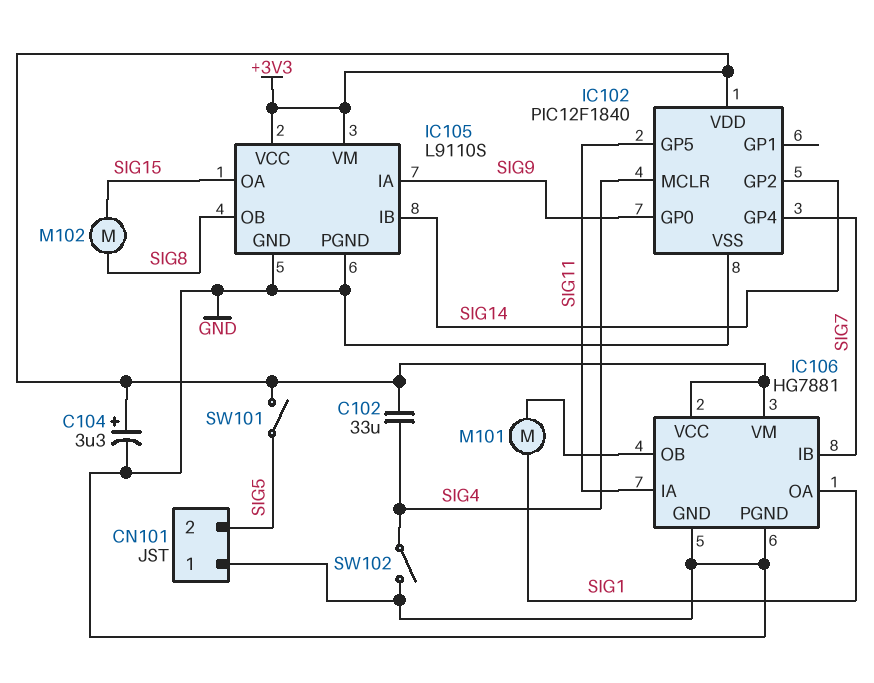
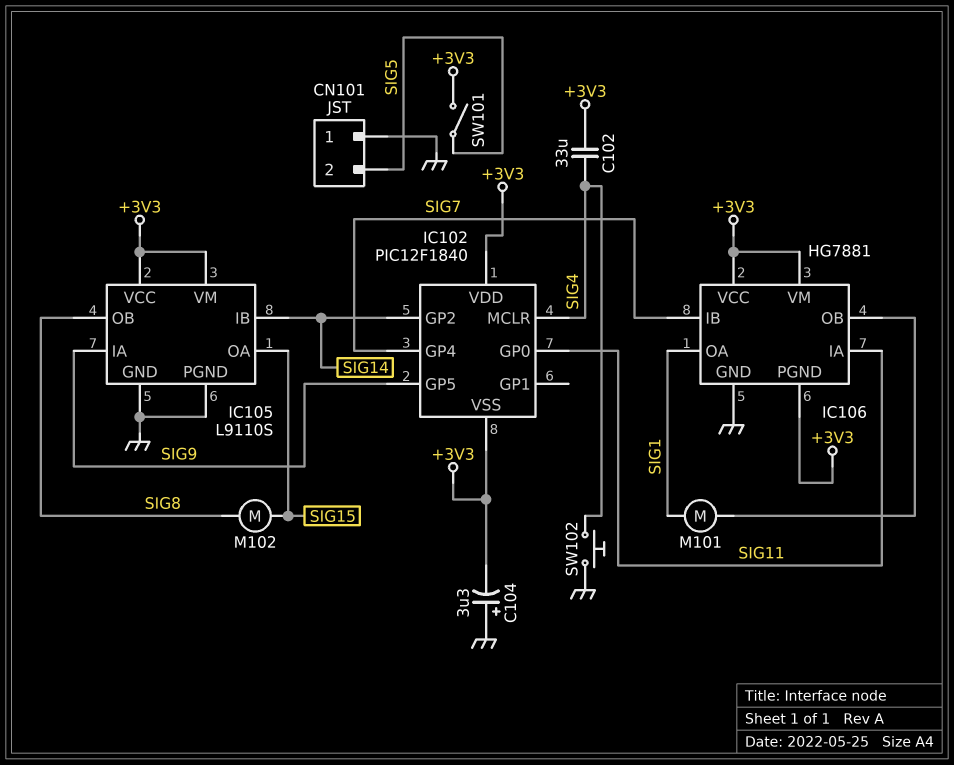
C104: 3.3uF (plus +3V3, minus GND) -> 3.3uF (plus GND, minus +3V3)
IC102 pin GP0: SIG9 -> SIG11
IC102 pin GP5: SIG11 -> SIG9
IC102 pin VSS: GND -> +3V3
IC106 pin PGND: GND -> +3V3
SW102: switch (GND, SIG4) -> button (GND, SIG4)

